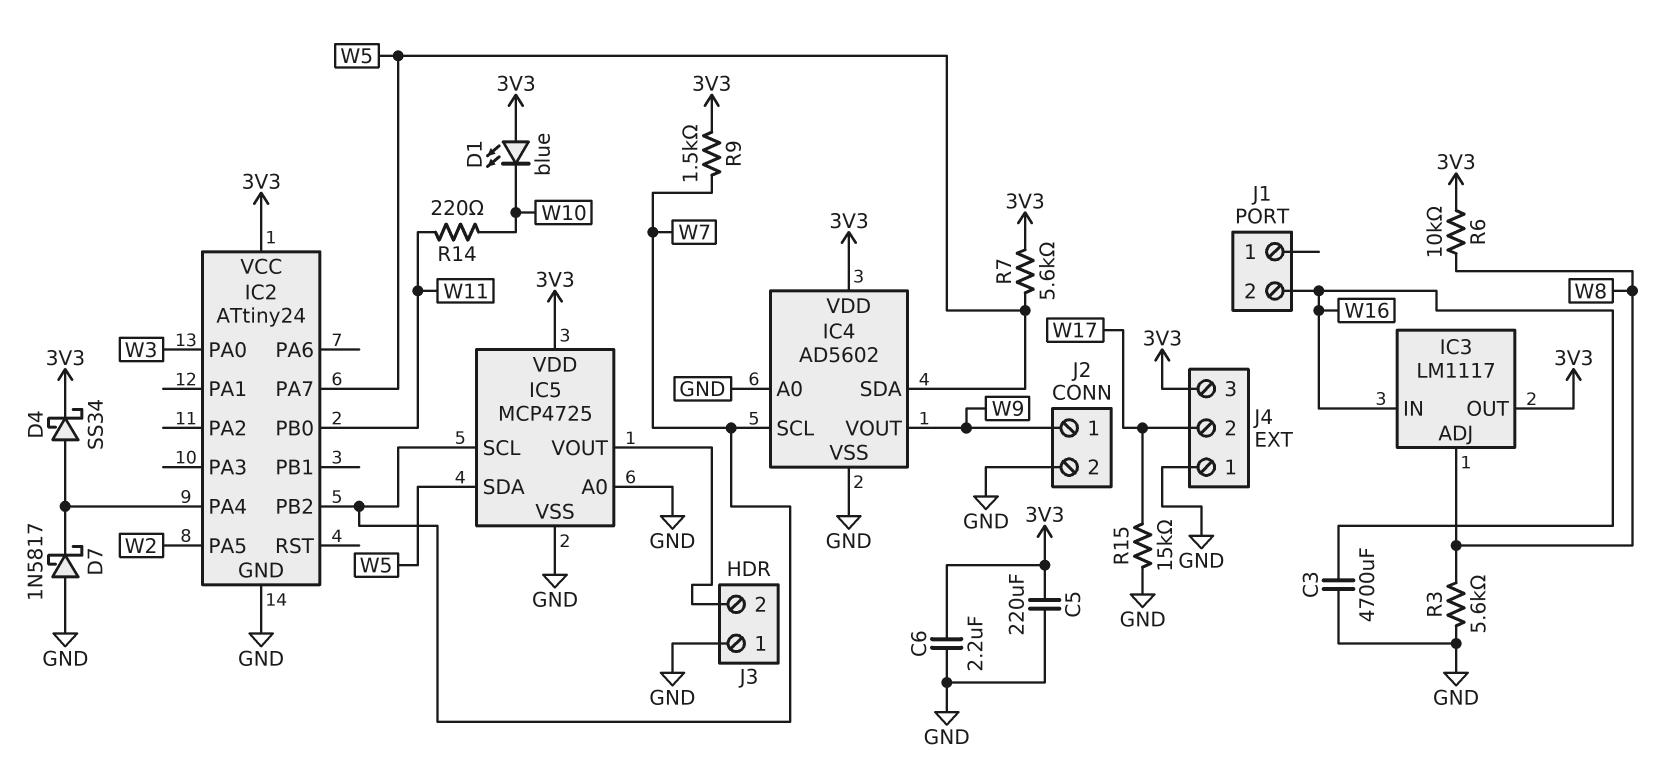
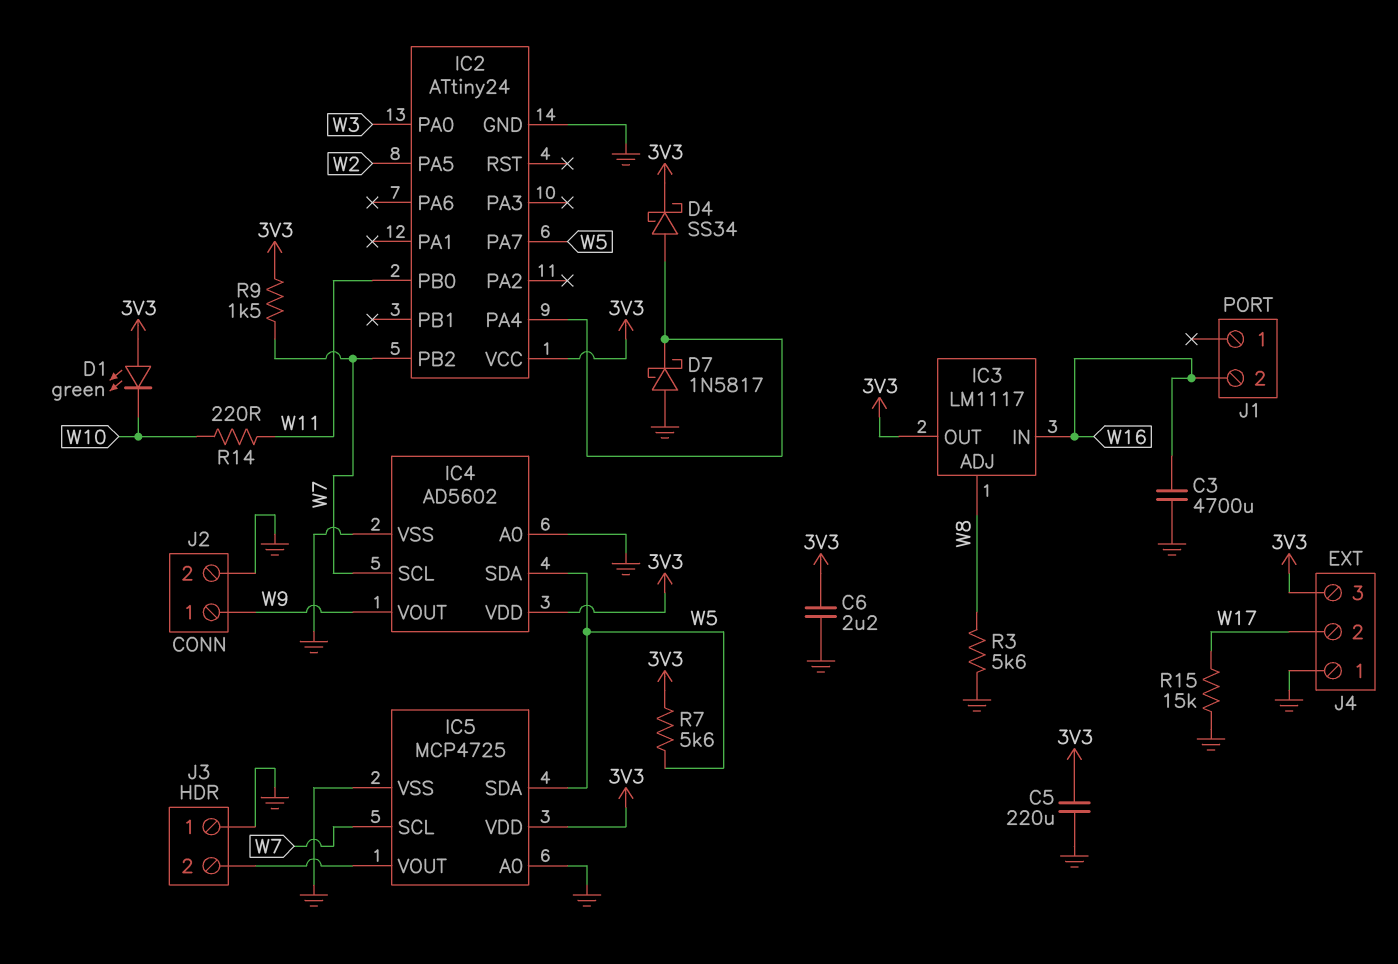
D1: LED blue (A 3V3, K W10) -> LED green (A 3V3, K W10)
R6: 10k (3V3, W8) -> none

